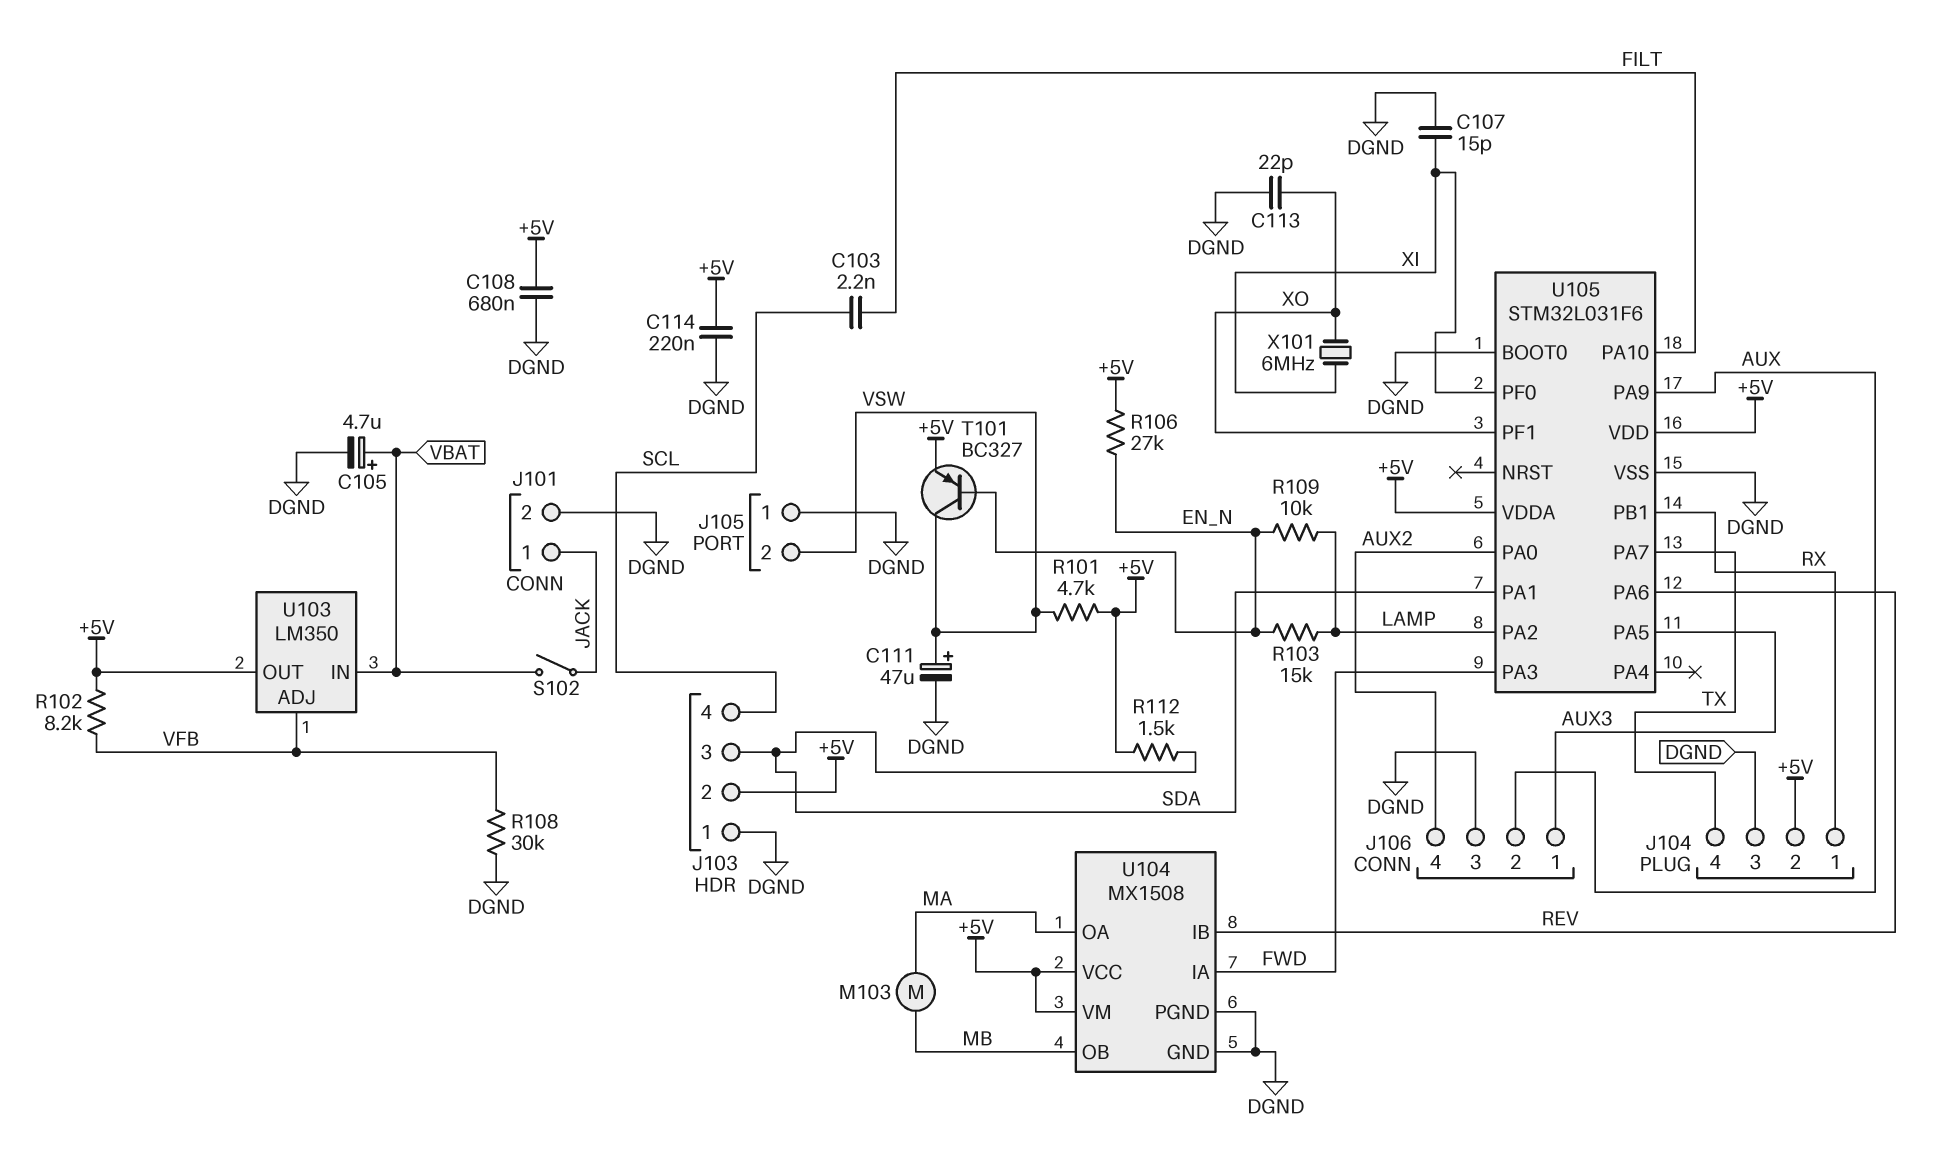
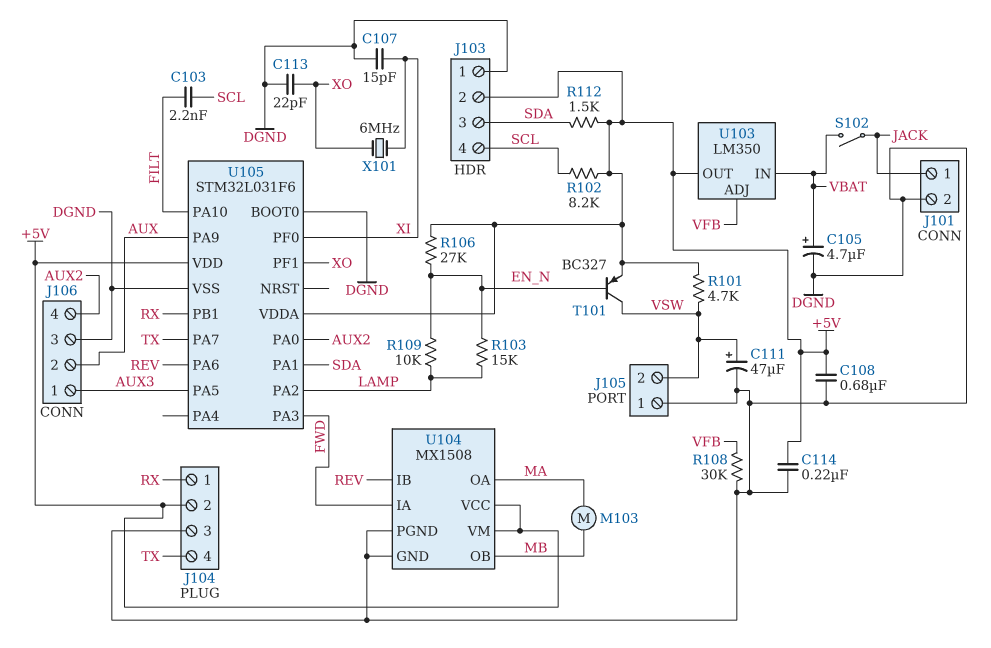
R102: 8.2k (+5V, VFB) -> 8.2k (+5V, SCL)

